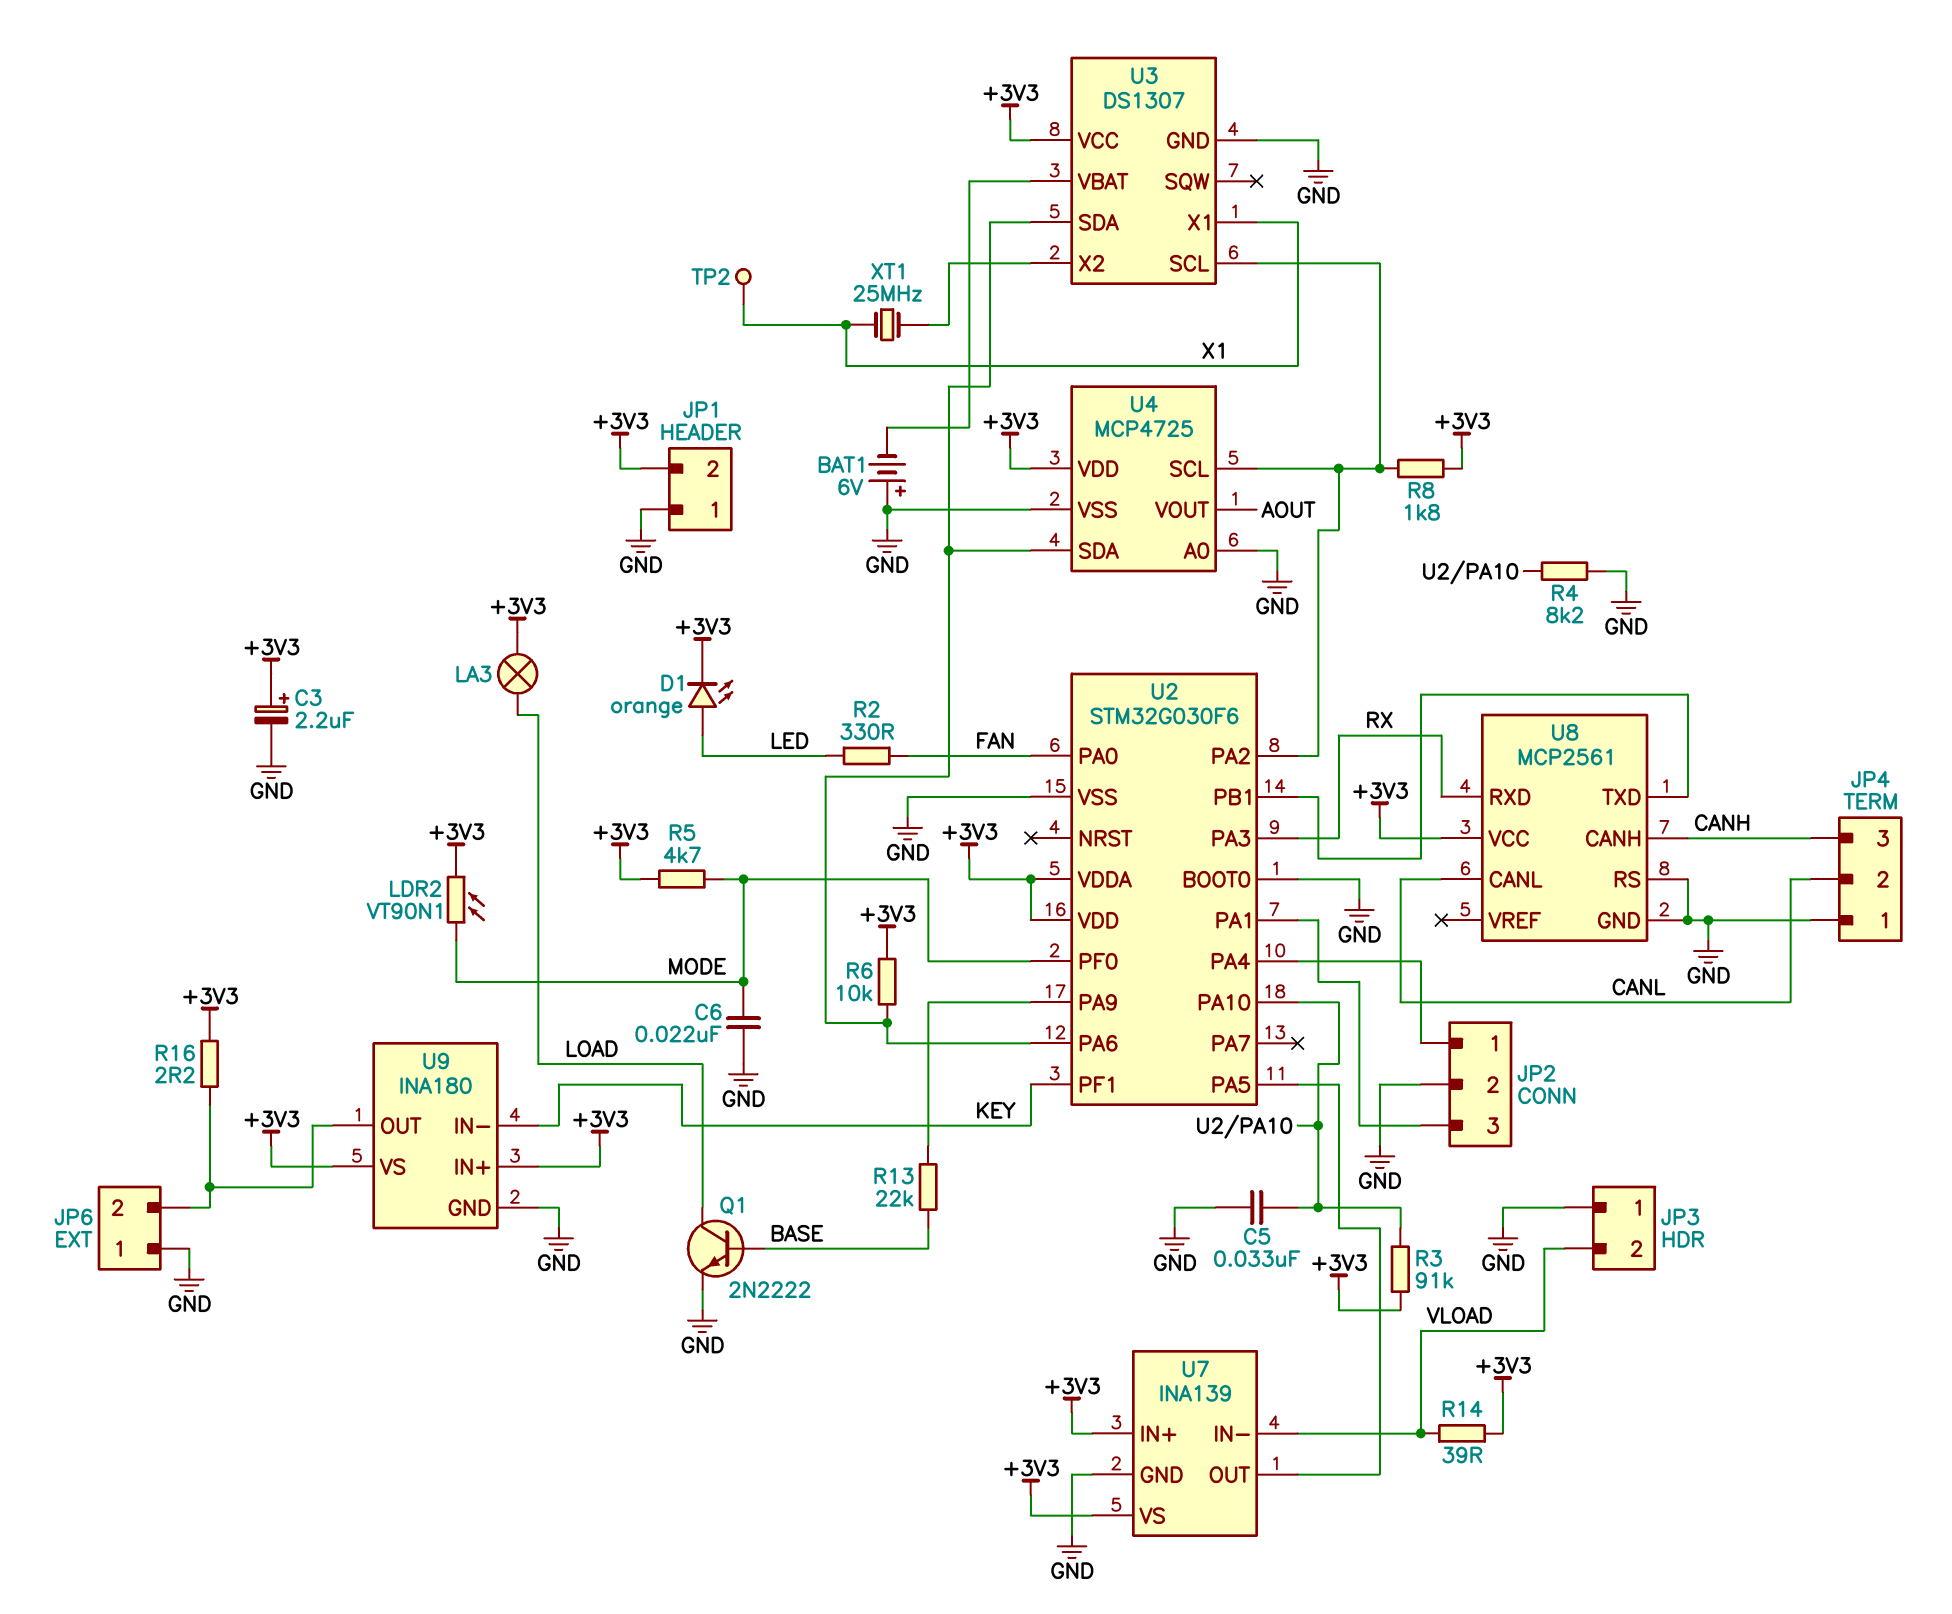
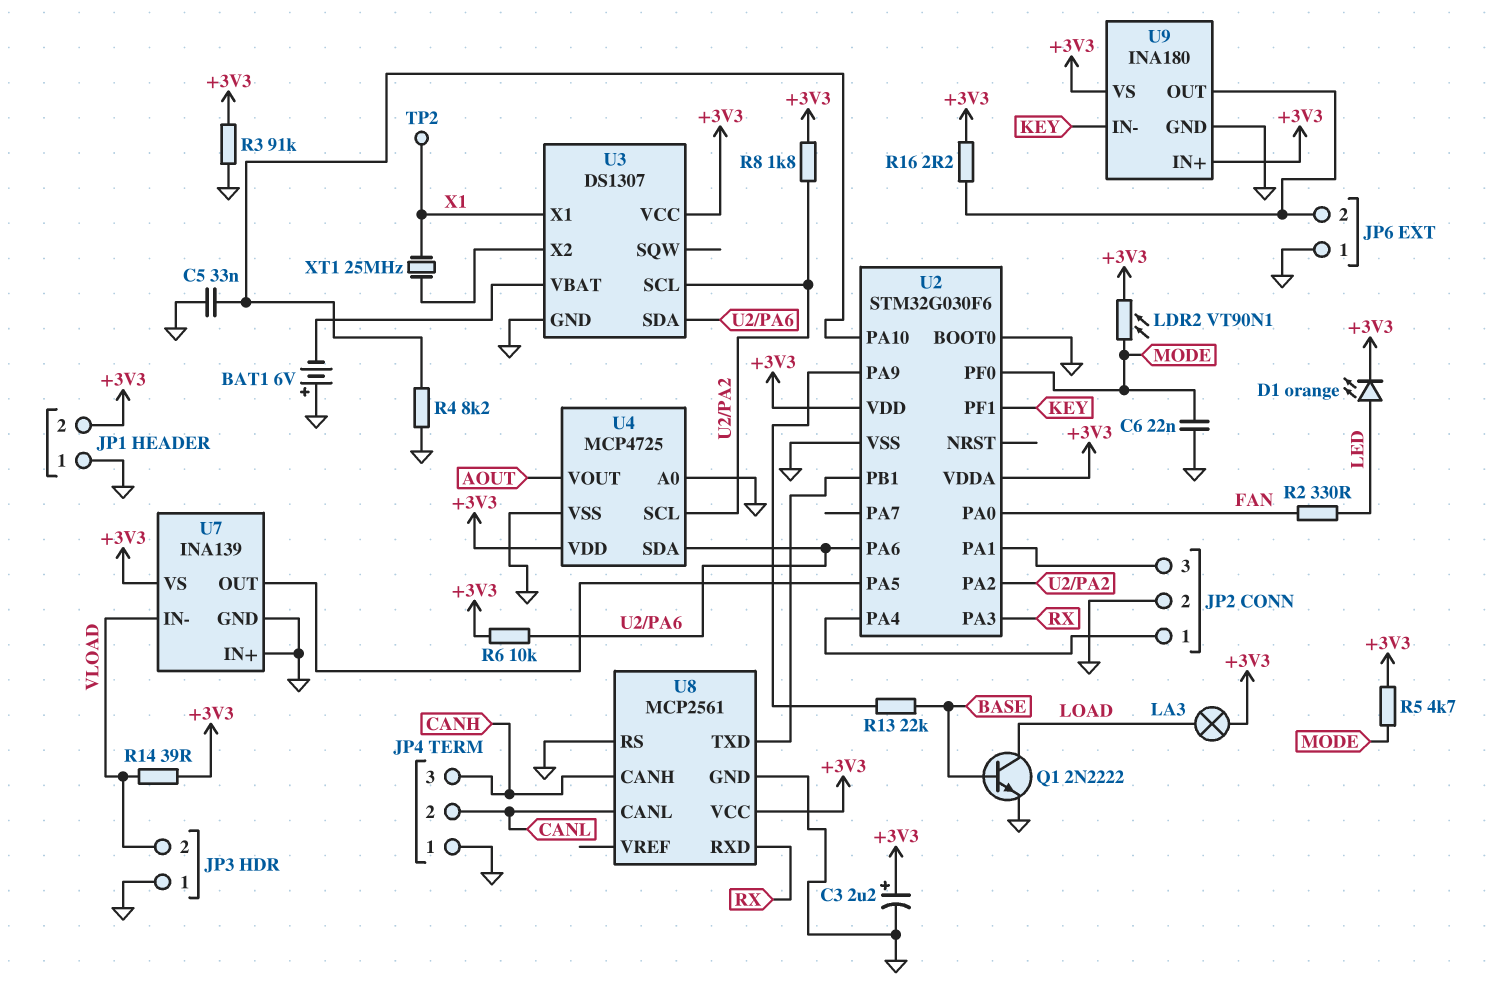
R3: 91k (+3V3, U2/PA10) -> 91k (+3V3, GND)
U7 pin IN+: +3V3 -> GND

